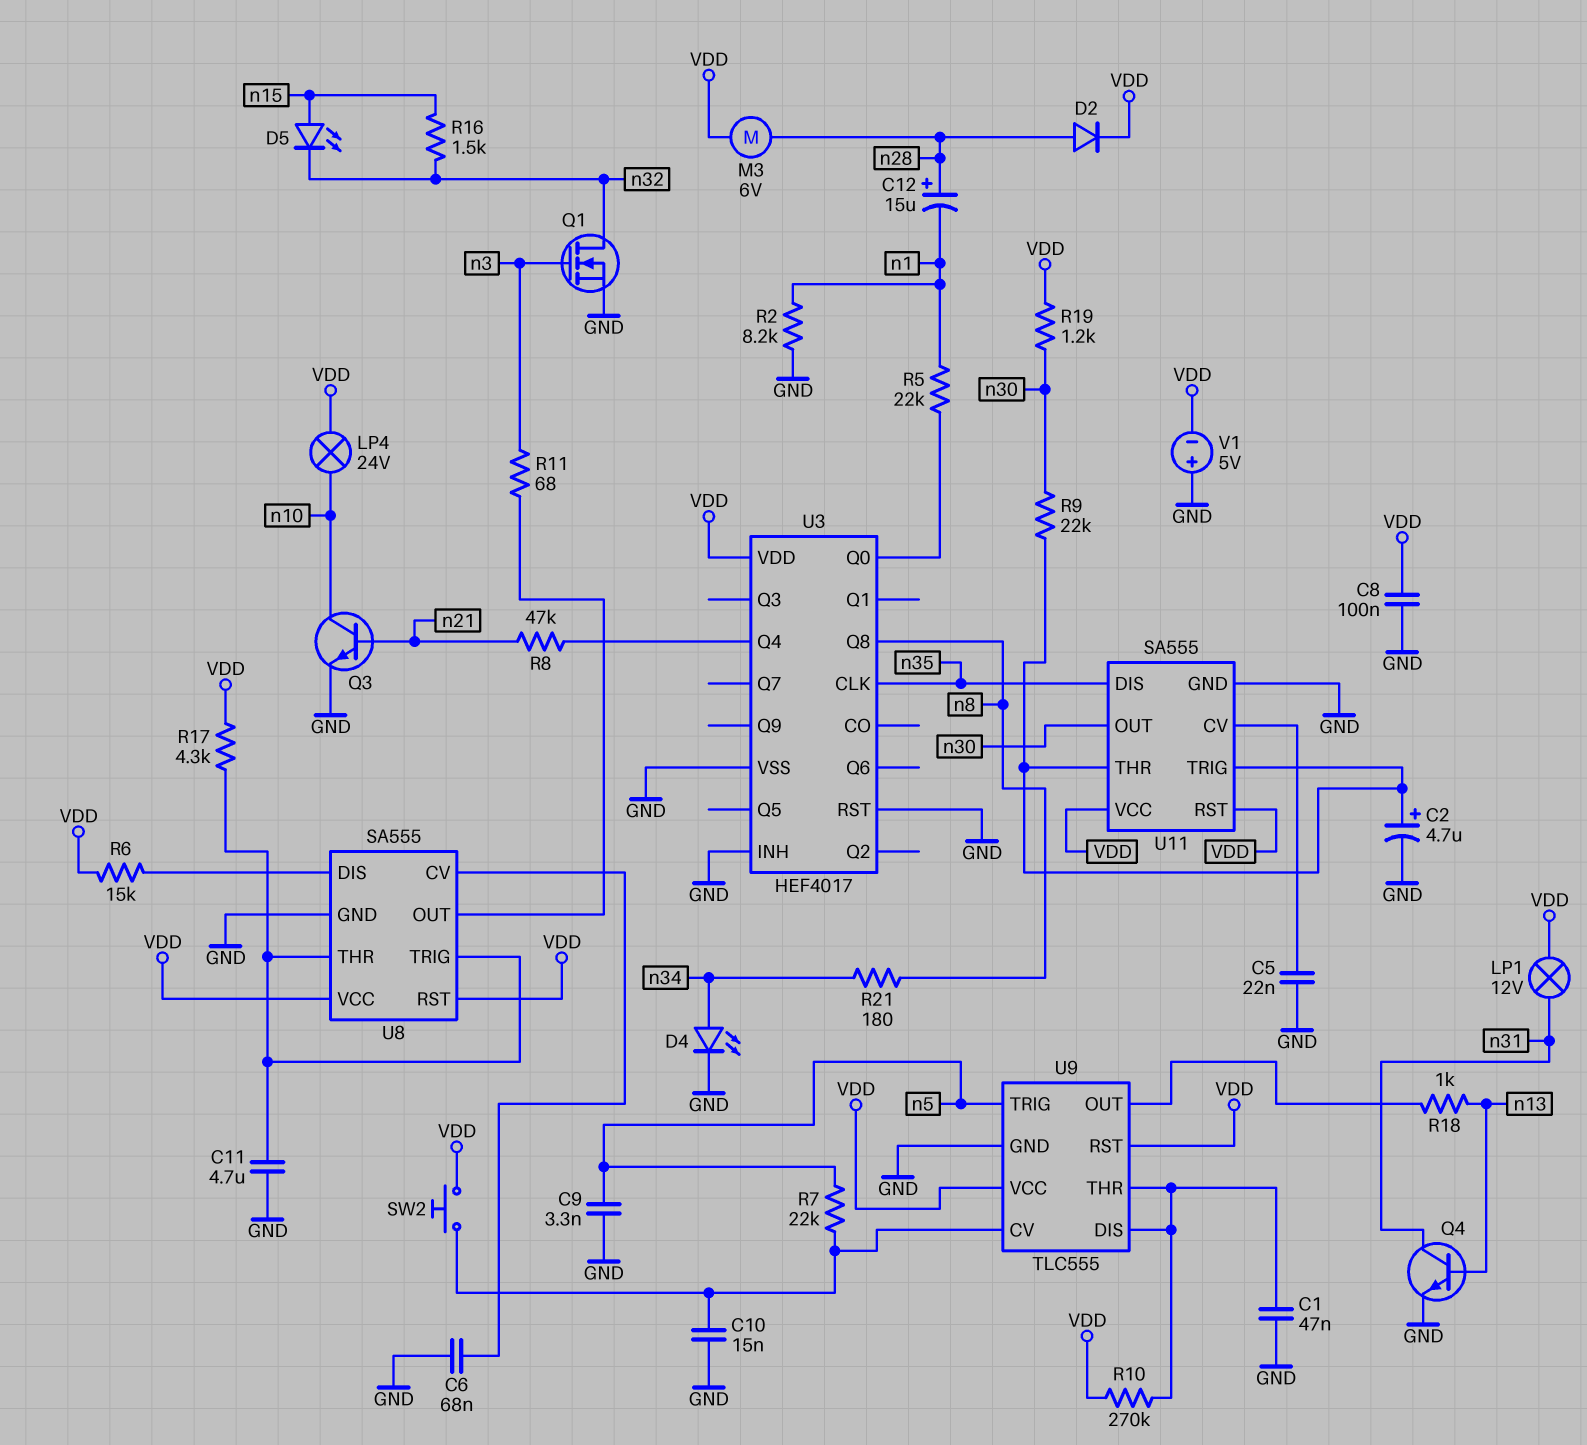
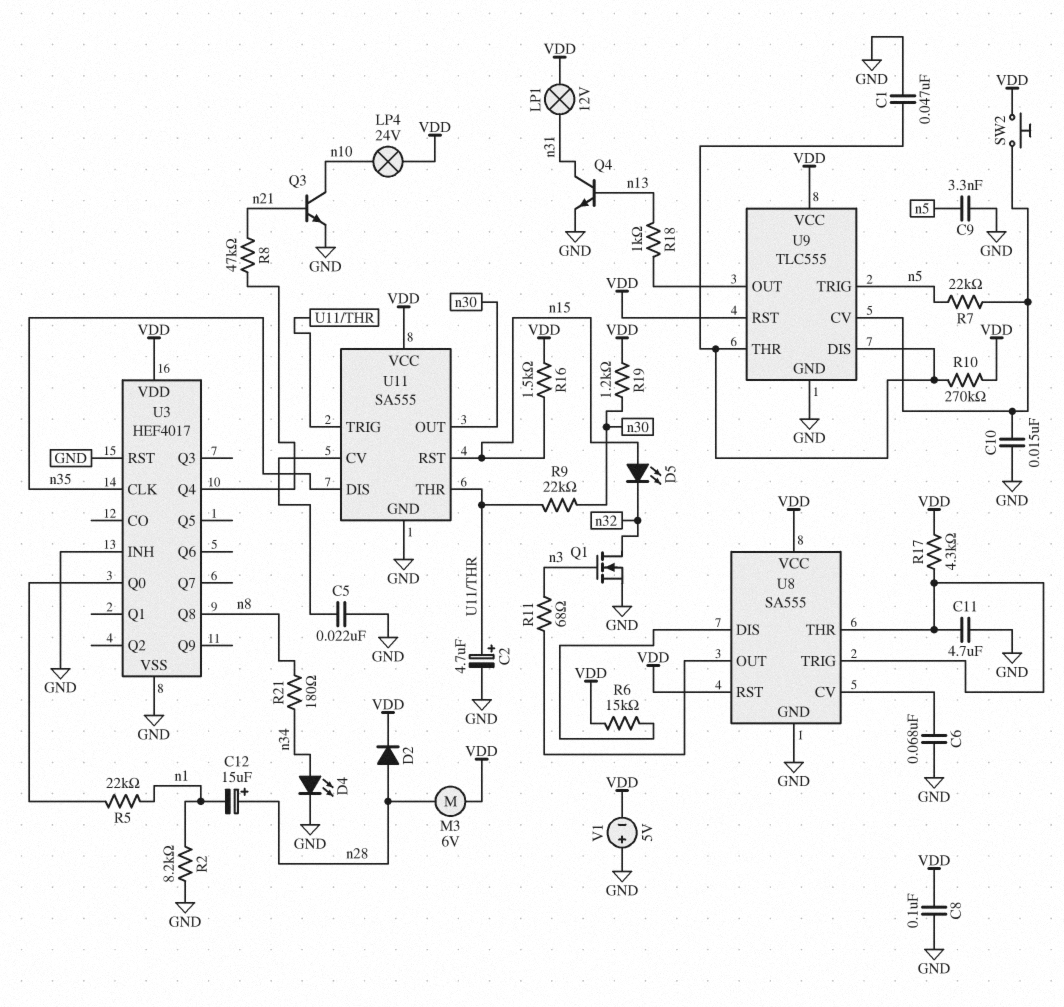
R16: 1.5k (n15, n32) -> 1.5k (VDD, n15)
U11 pin RST: VDD -> n15

